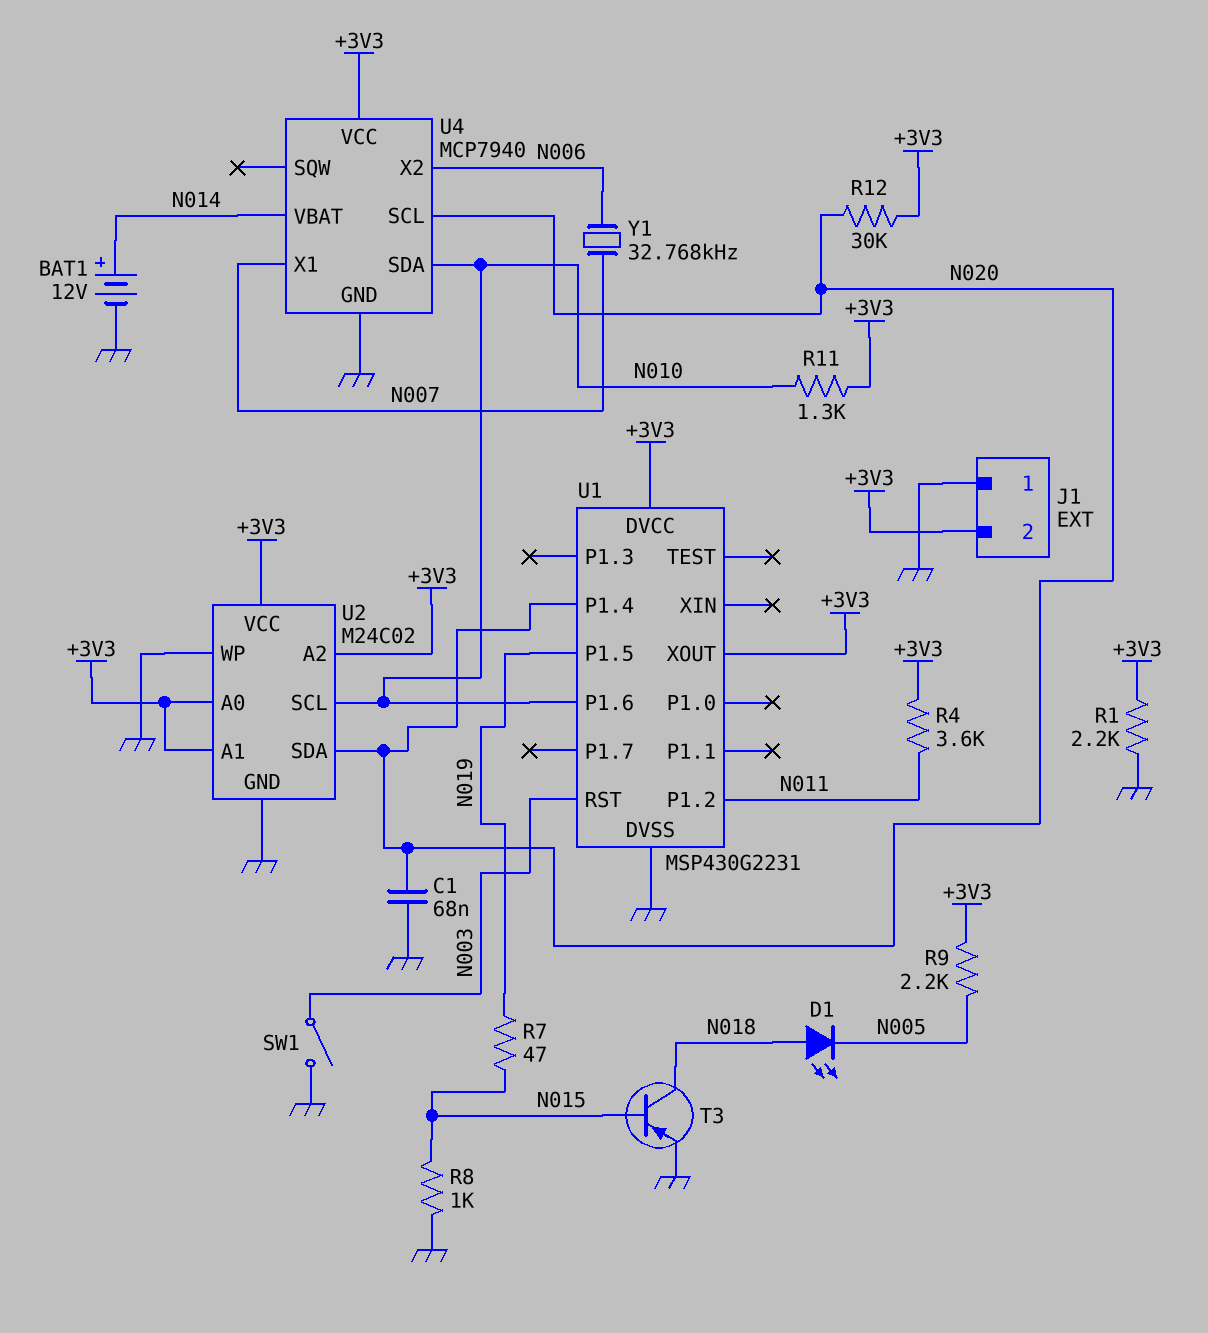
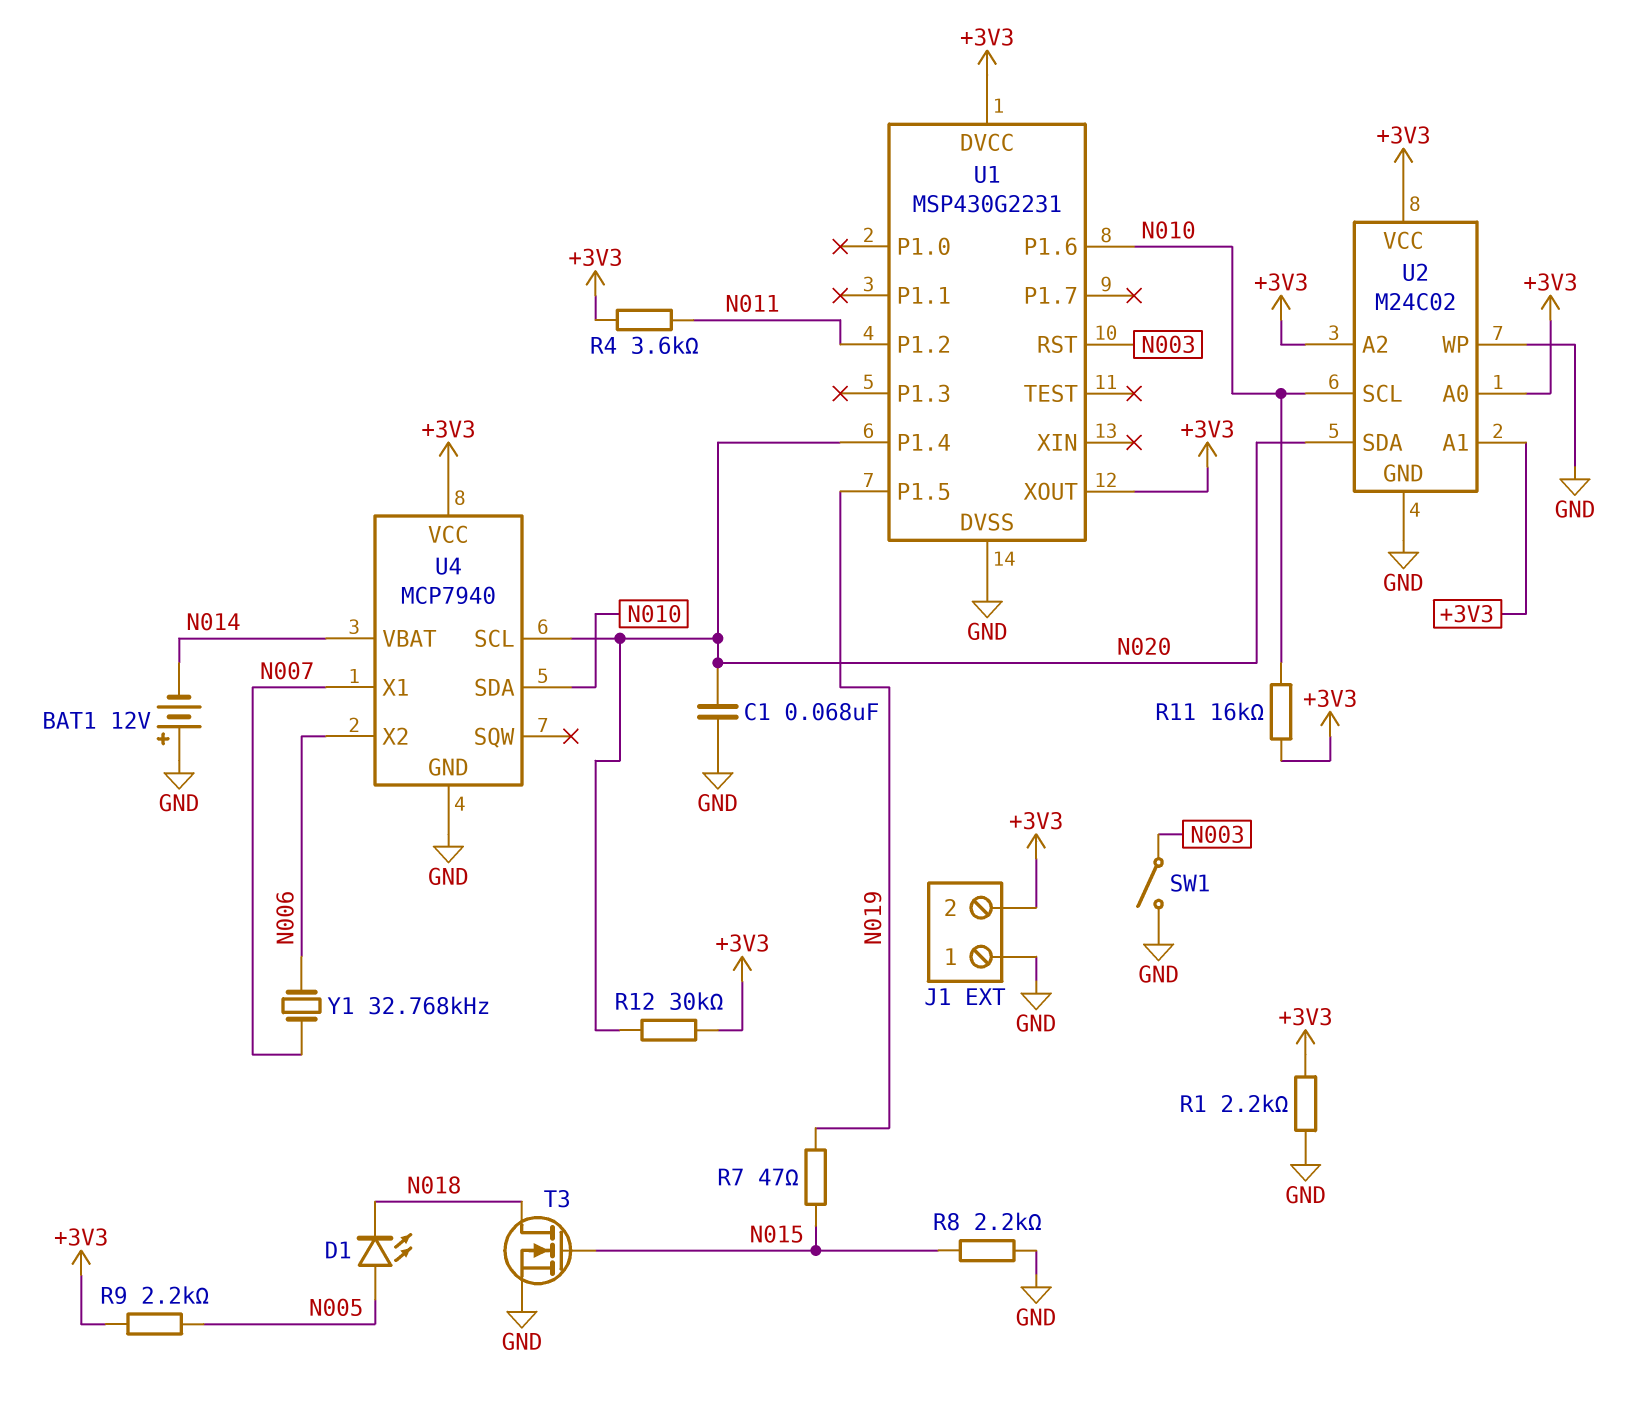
BAT1: 12V (plus N014, minus GND) -> 12V (plus GND, minus N014)
D1: LED (A N018, K N005) -> LED (A N005, K N018)
R8: 1k (GND, N015) -> 2.2k (GND, N015)
R11: 1.3k (+3V3, N010) -> 16k (+3V3, N010)
T3: PNP (B N015, C N018, E GND) -> NMOS (G N015, D N018, S GND)

